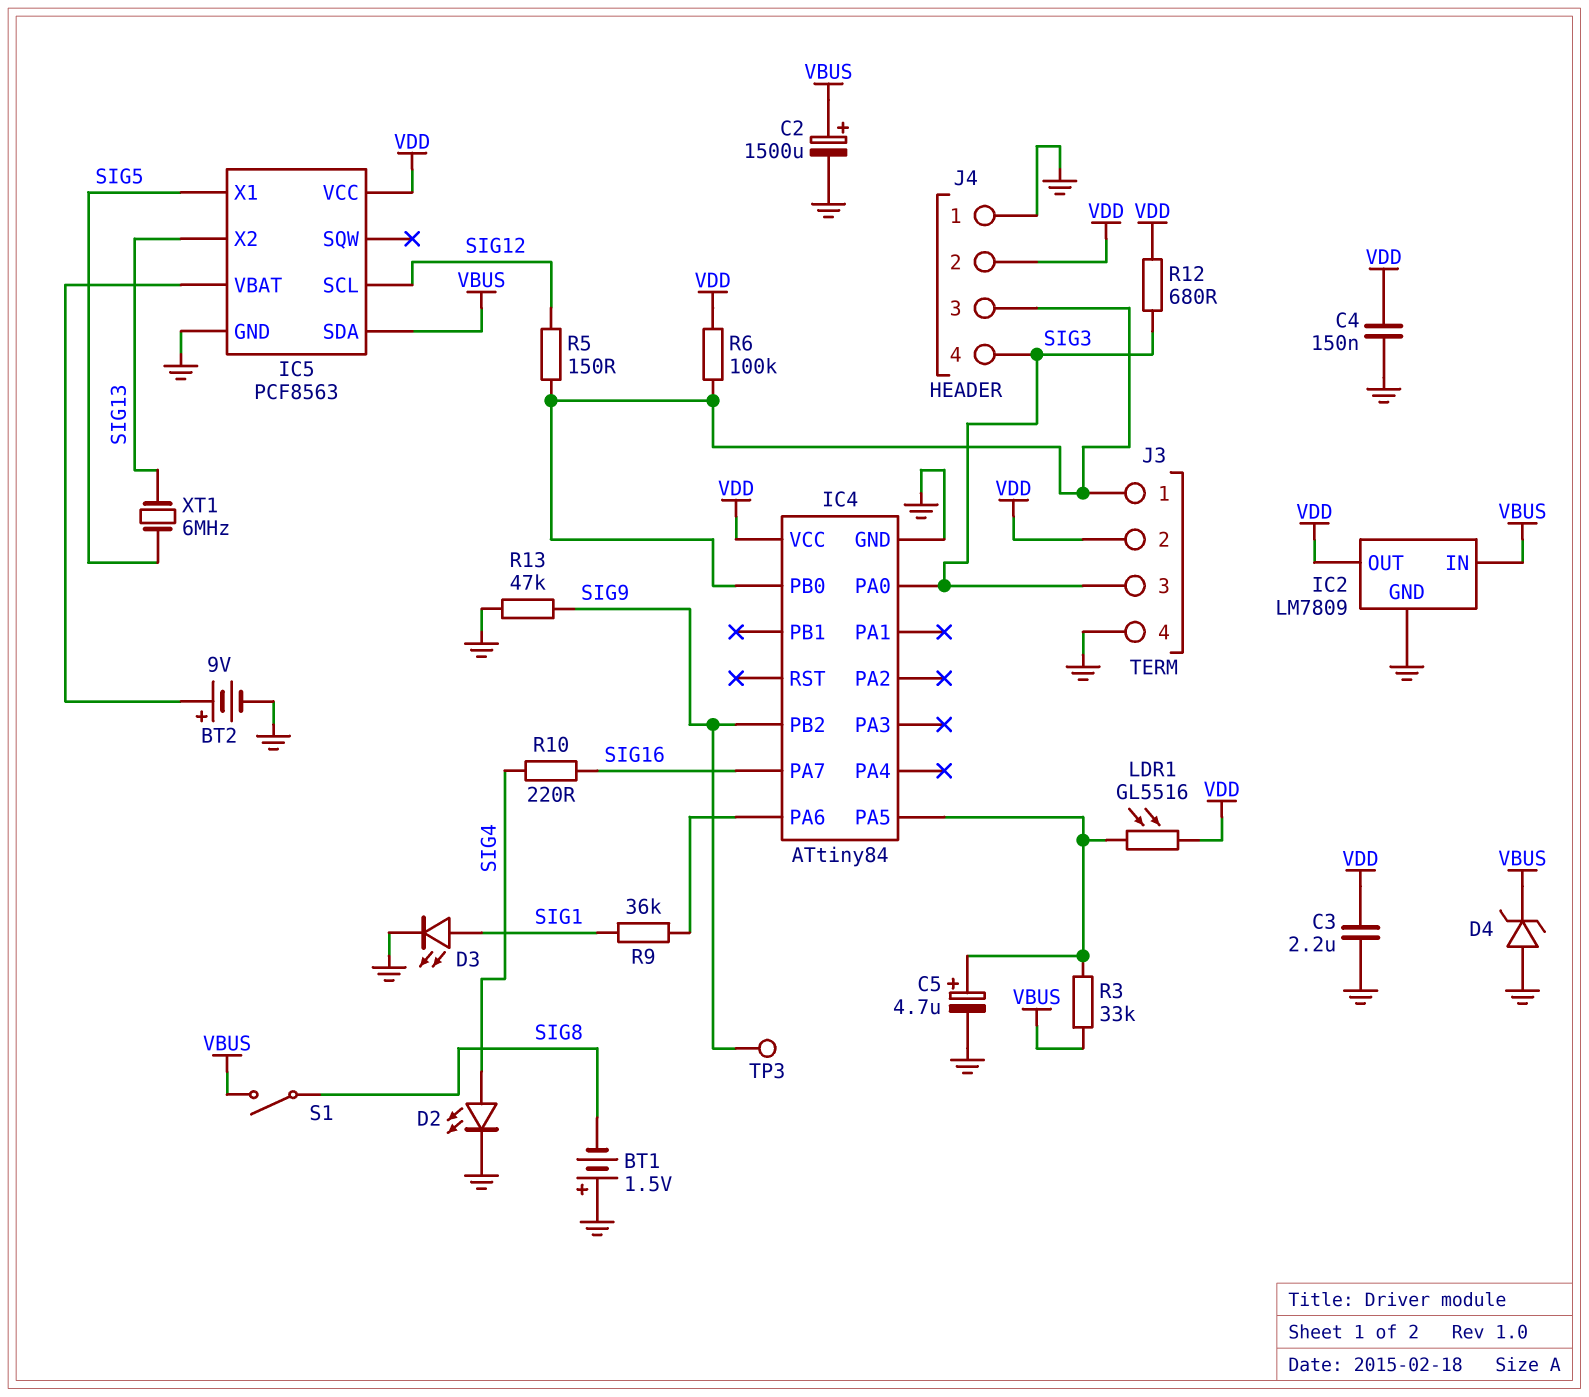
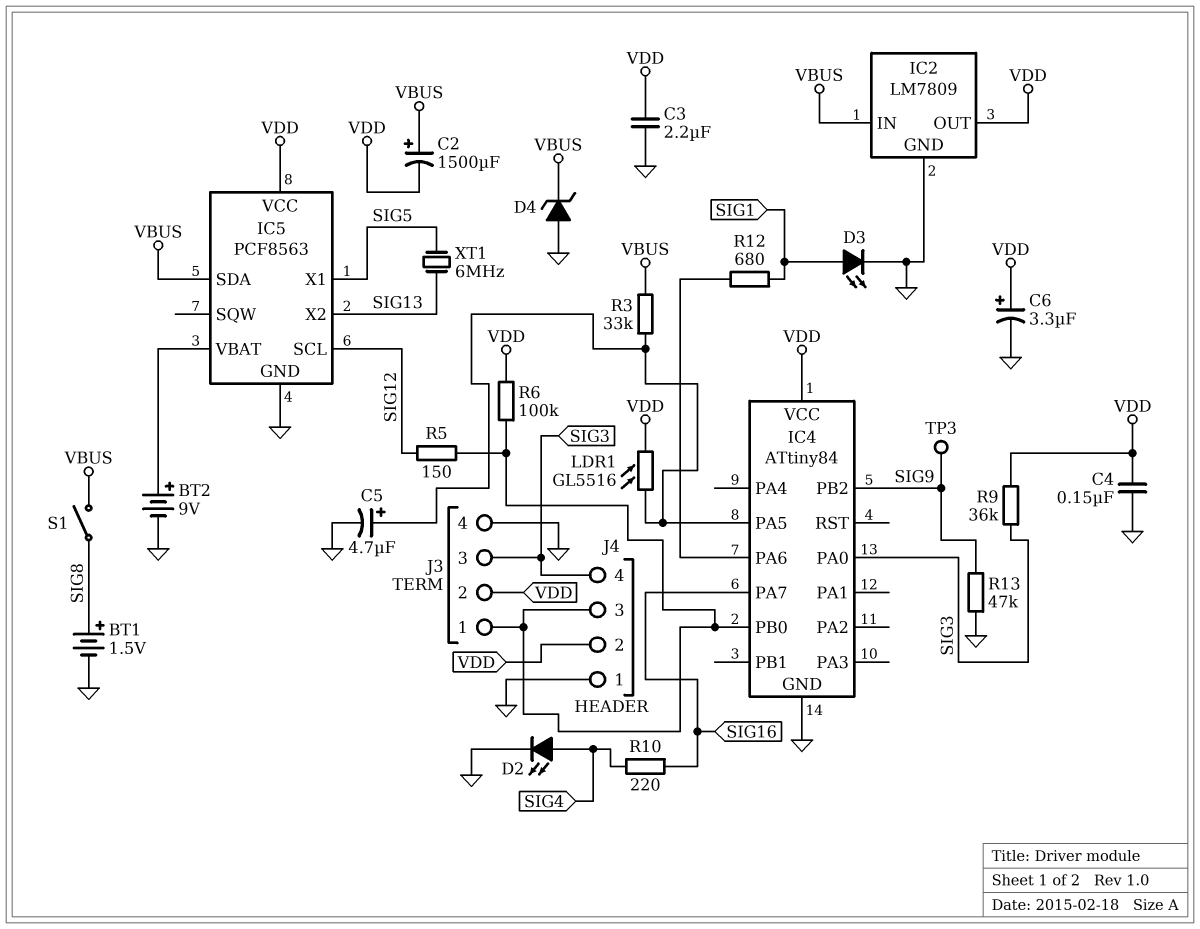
BT1: 1.5V (plus GND, minus SIG8) -> 1.5V (plus SIG8, minus GND)
C2: 1500uF (plus VBUS, minus GND) -> 1500uF (plus VBUS, minus VDD)
C6: none -> 3.3uF (plus VDD, minus GND)
R9: 36k (IC4/PA6, SIG1) -> 36k (SIG3, VDD)
R12: 680 (SIG3, VDD) -> 680 (IC4/PA6, SIG1)

